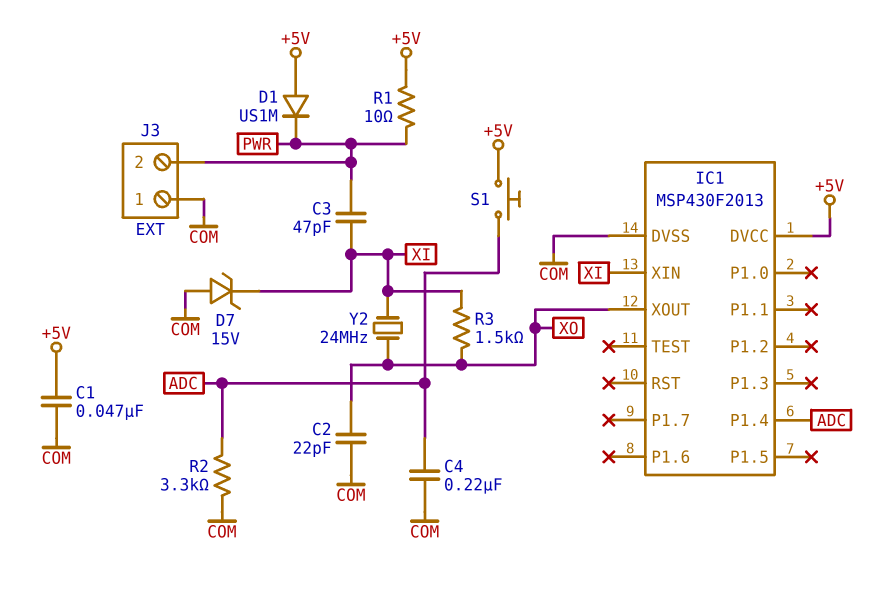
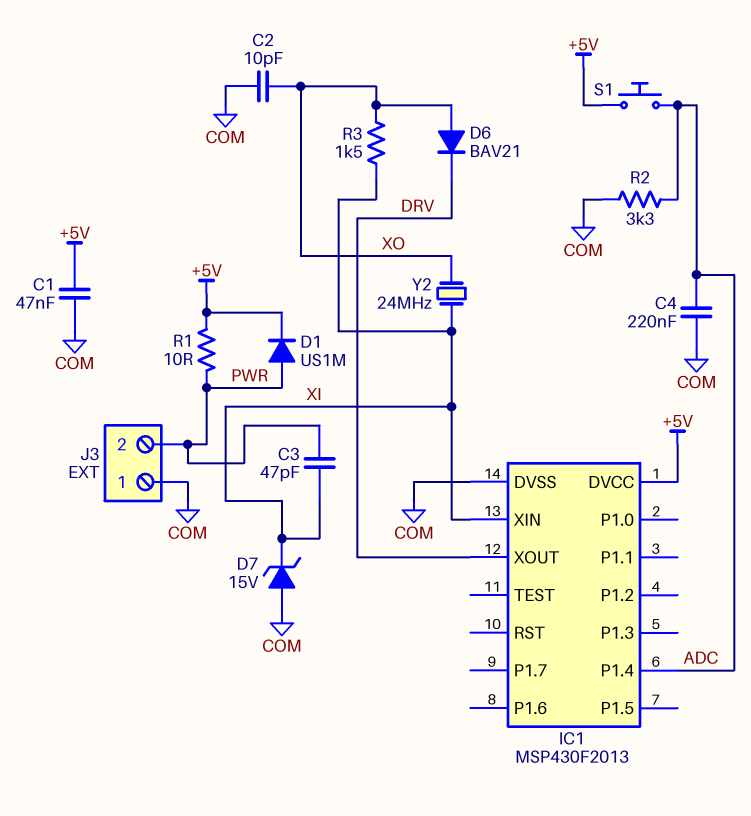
C2: 22pF (COM, XO) -> 10pF (COM, XO)
D1: diode US1M (A +5V, K PWR) -> diode US1M (A PWR, K +5V)
D6: none -> diode BAV21 (A XO, K DRV)
IC1 pin XOUT: XO -> DRV

